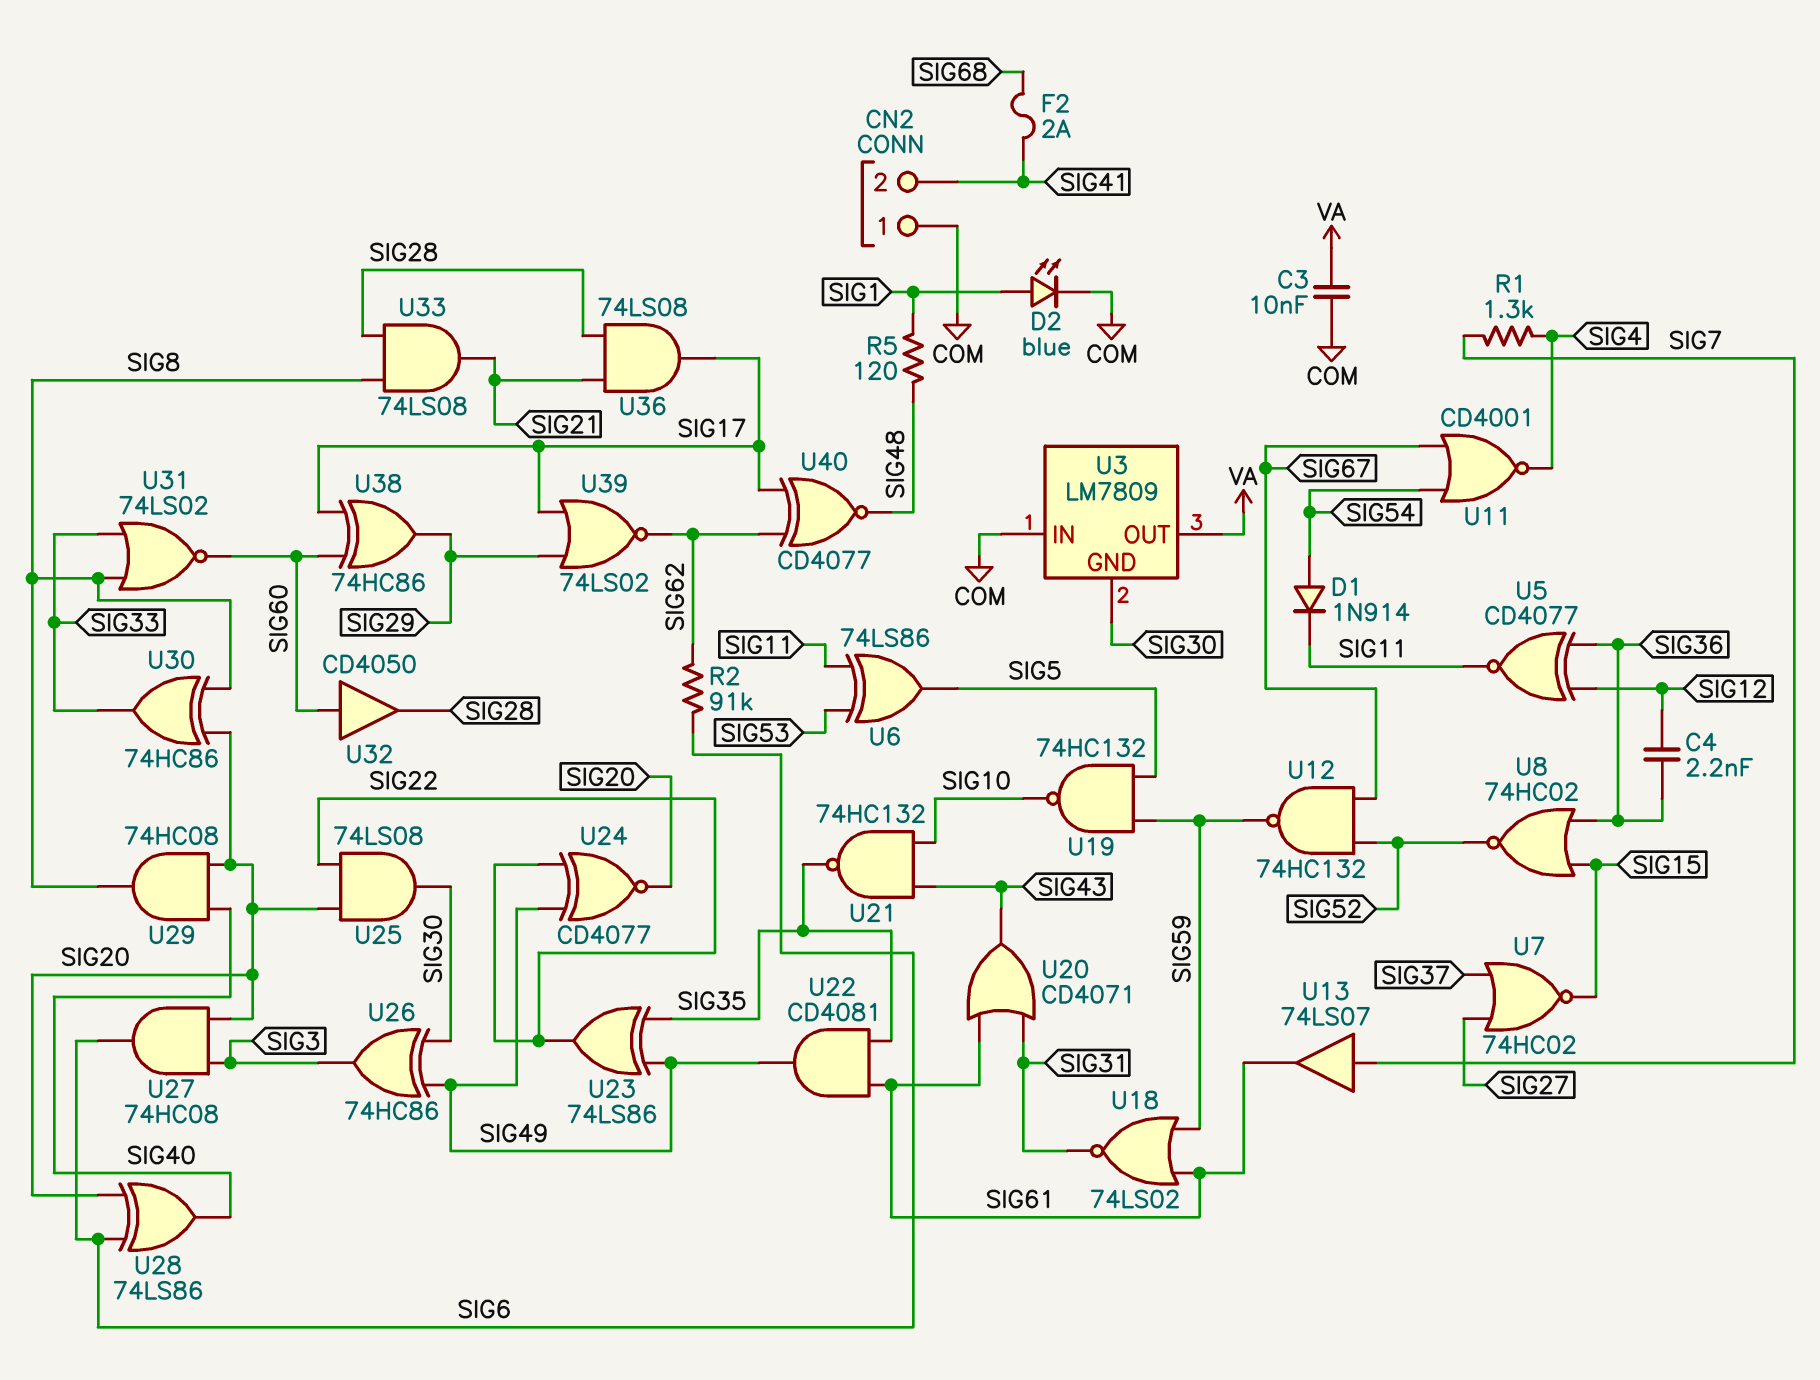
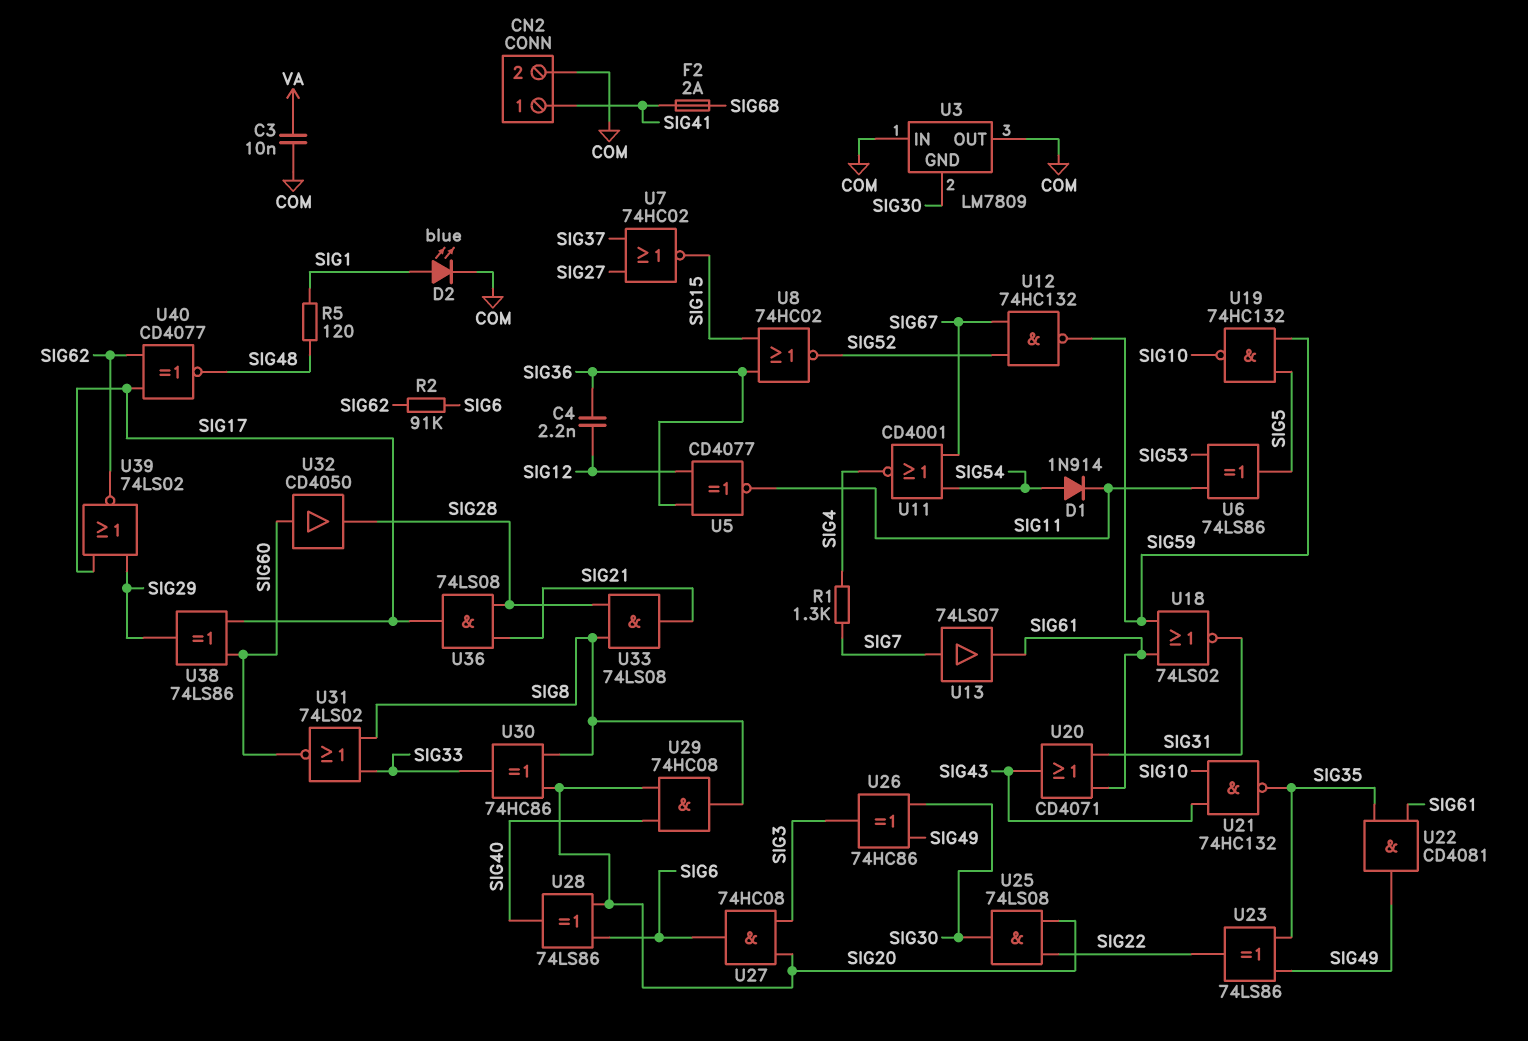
CN2 pin 1: COM -> SIG41
CN2 pin 2: SIG41 -> COM
U3 pin OUT: VA -> COM
U24: XNOR CD4077 (in SIG22, in SIG49, out SIG20) -> none
U38: XOR 74HC86 (in SIG17, in SIG60, out SIG29) -> XOR 74LS86 (in SIG17, in SIG60, out SIG29)

